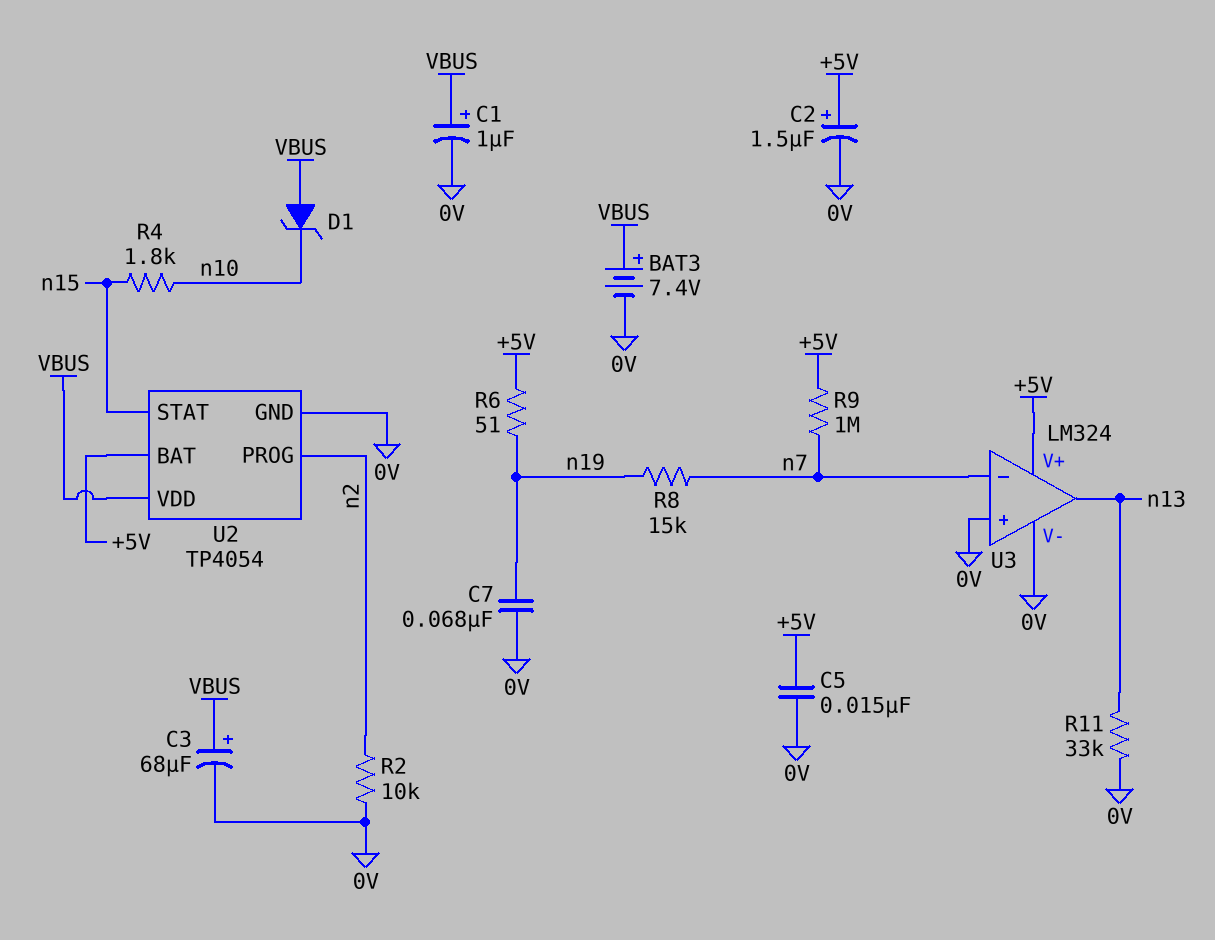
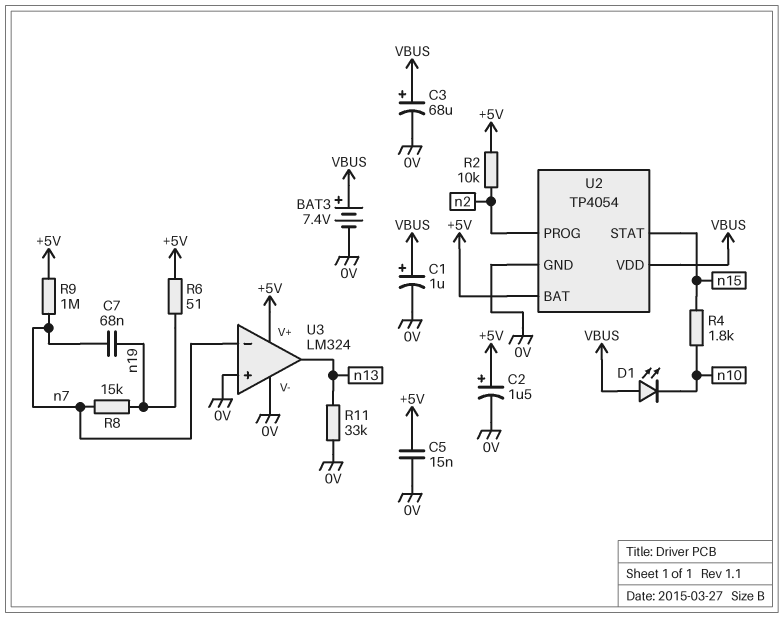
C7: 68nF (0V, n19) -> 68nF (n7, n19)
D1: zener (A VBUS, K n10) -> LED (A VBUS, K n10)
R2: 10k (0V, n2) -> 10k (+5V, n2)

